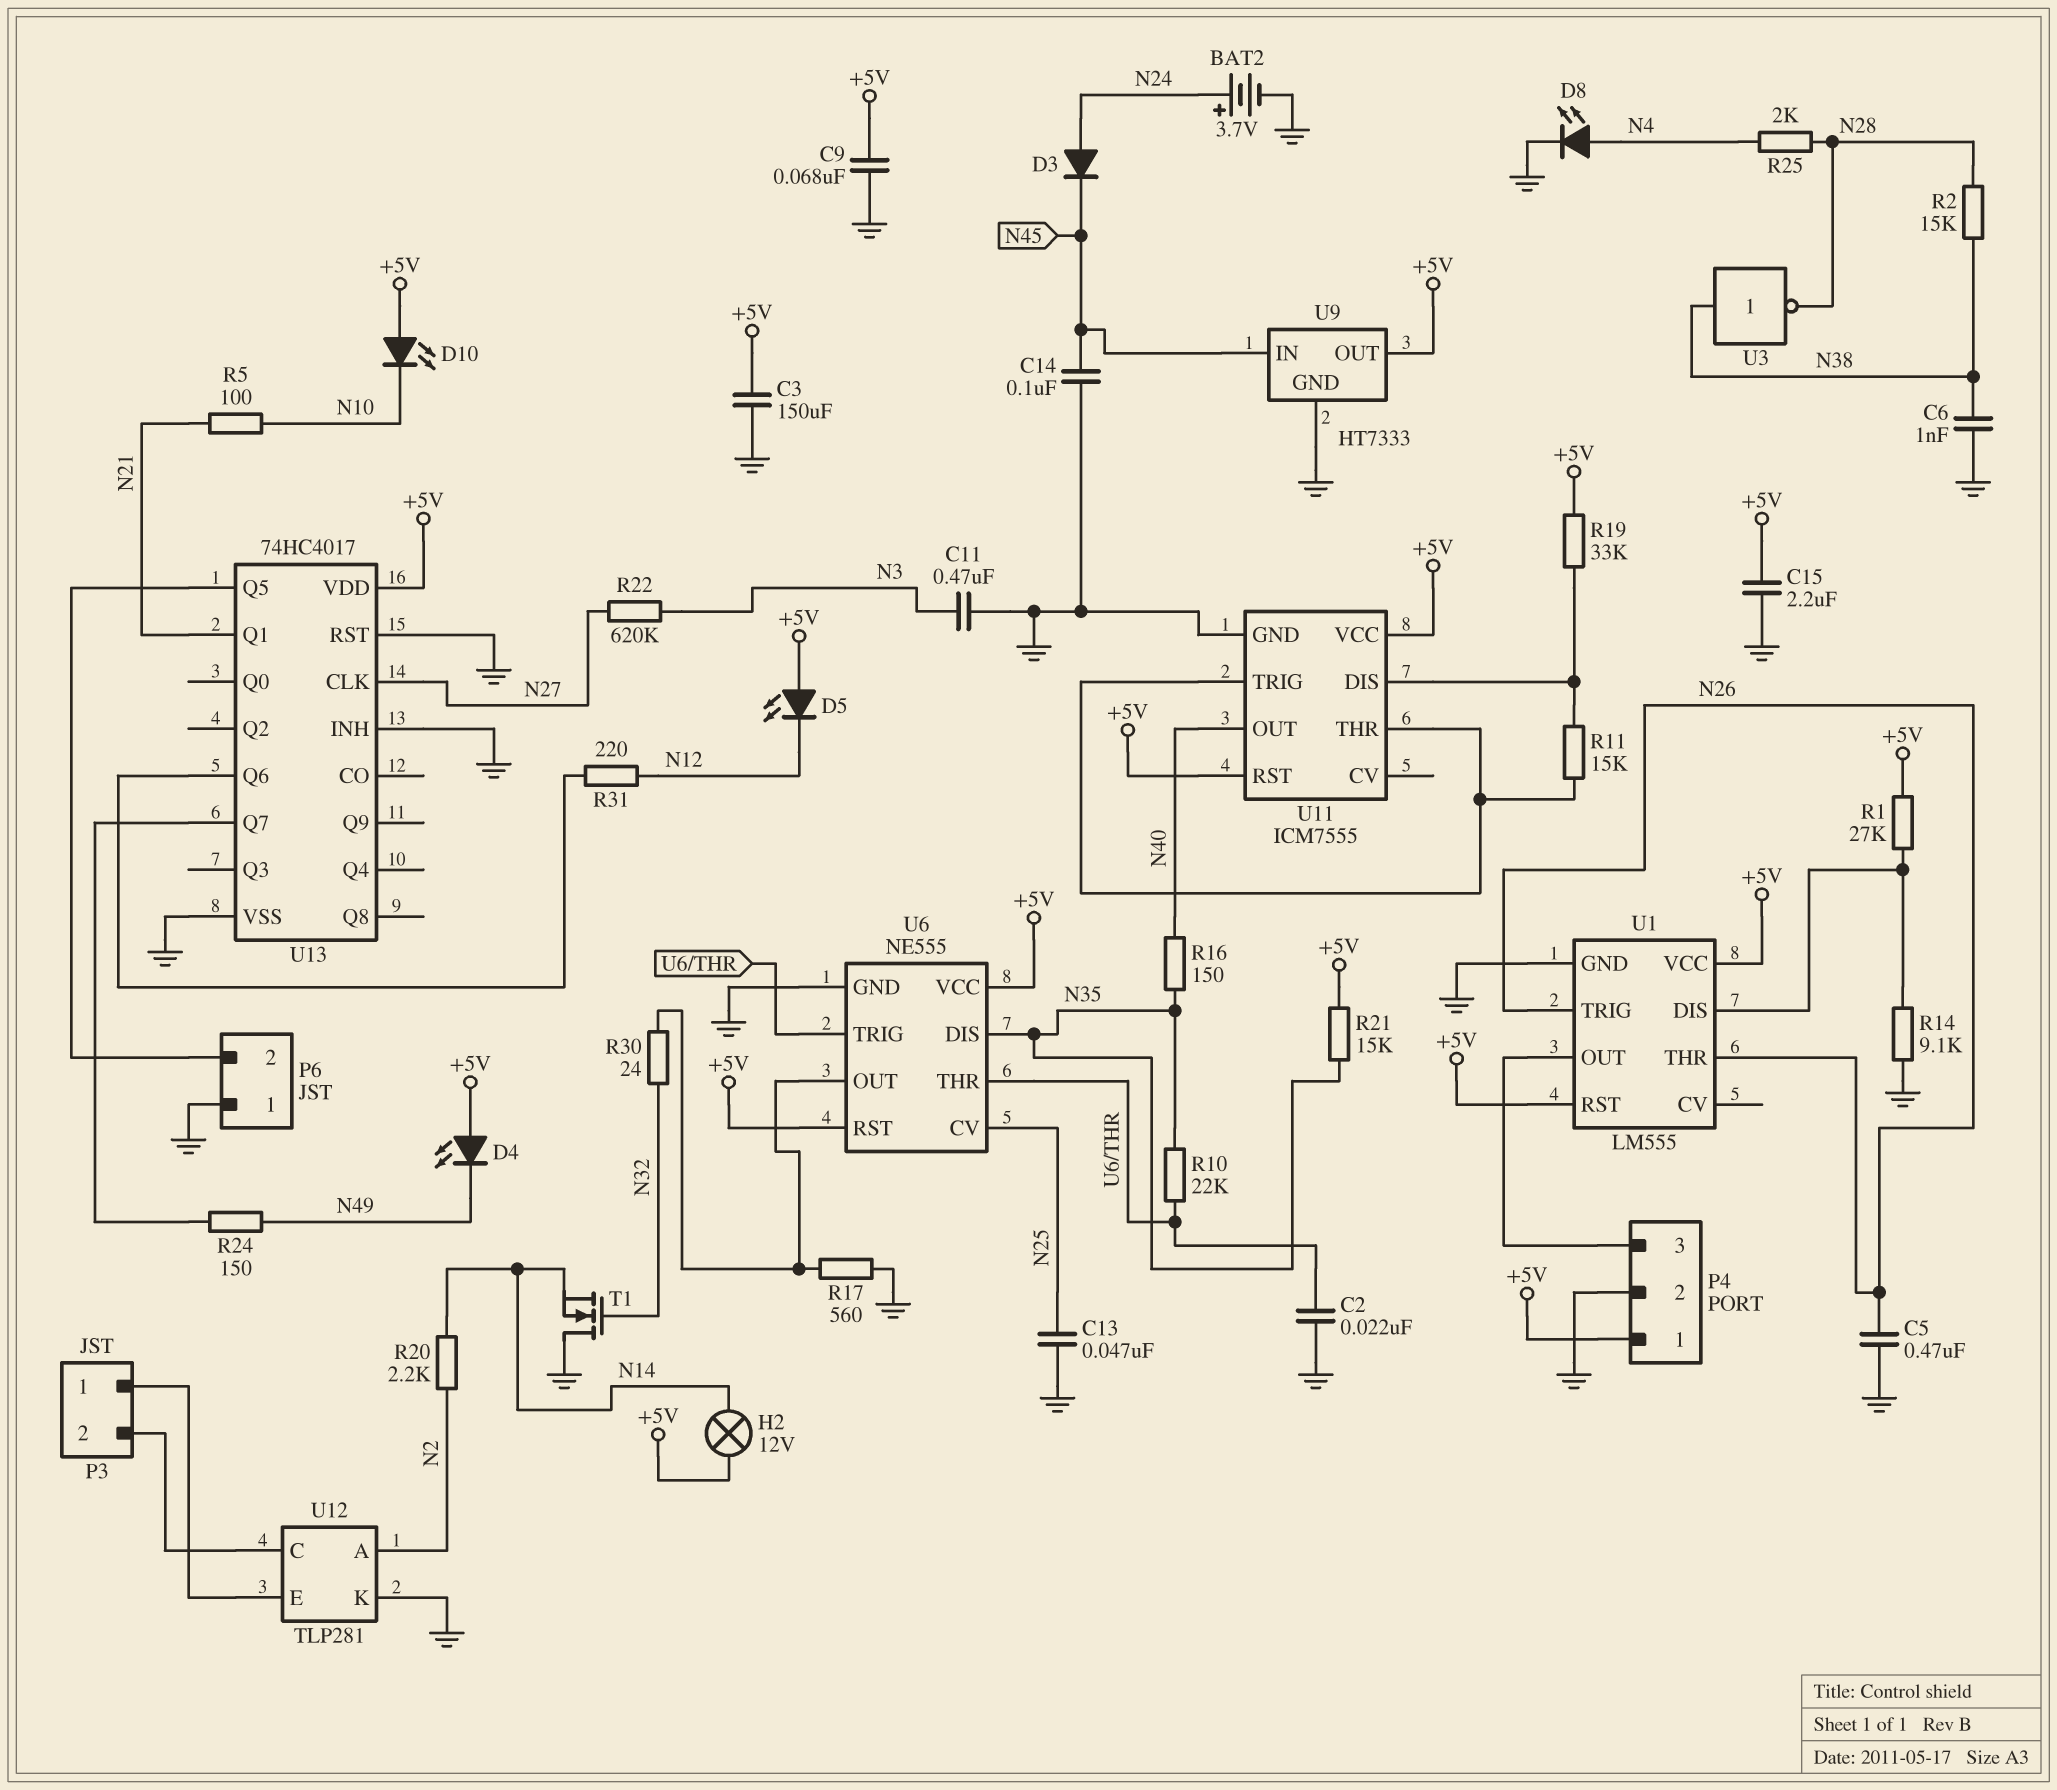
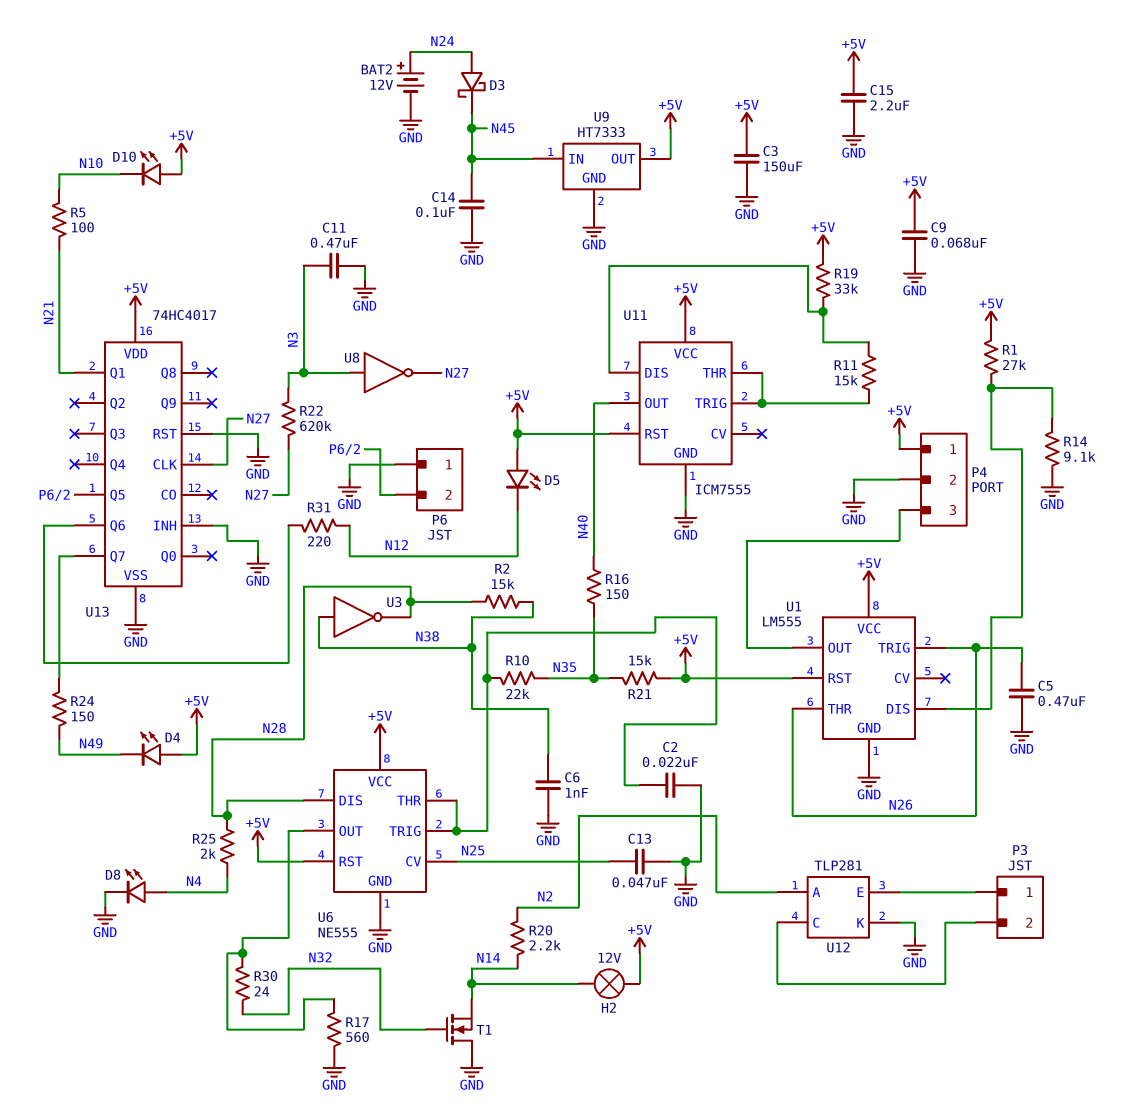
BAT2: 3.7V (plus N24, minus GND) -> 12V (plus N24, minus GND)
D3: diode (A N24, K N45) -> schottky (A N24, K N45)
U6 pin DIS: N35 -> N28
U8: none -> NOT (in N3, out N27)

